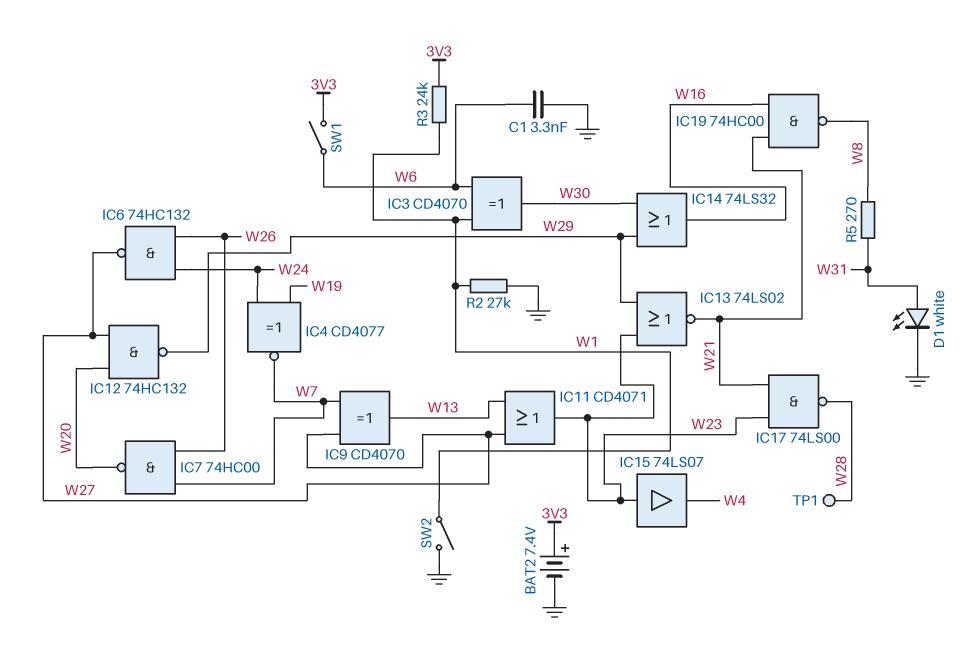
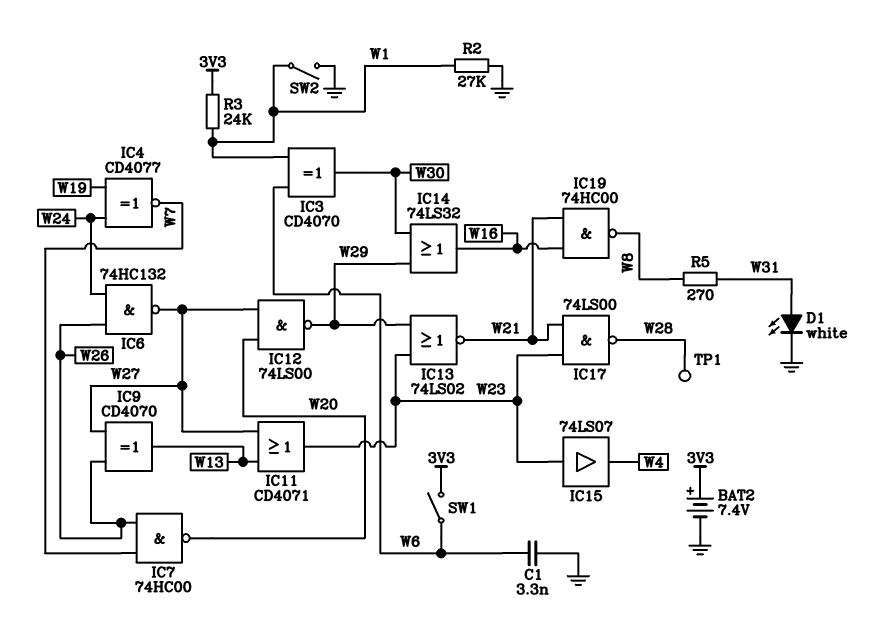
IC9: XOR CD4070 (in W7, in W27, out W13) -> XOR CD4070 (in W26, in W27, out W13)
IC12: NAND 74HC132 (in W20, in W27, out W29) -> NAND 74LS00 (in W20, in W27, out W29)

